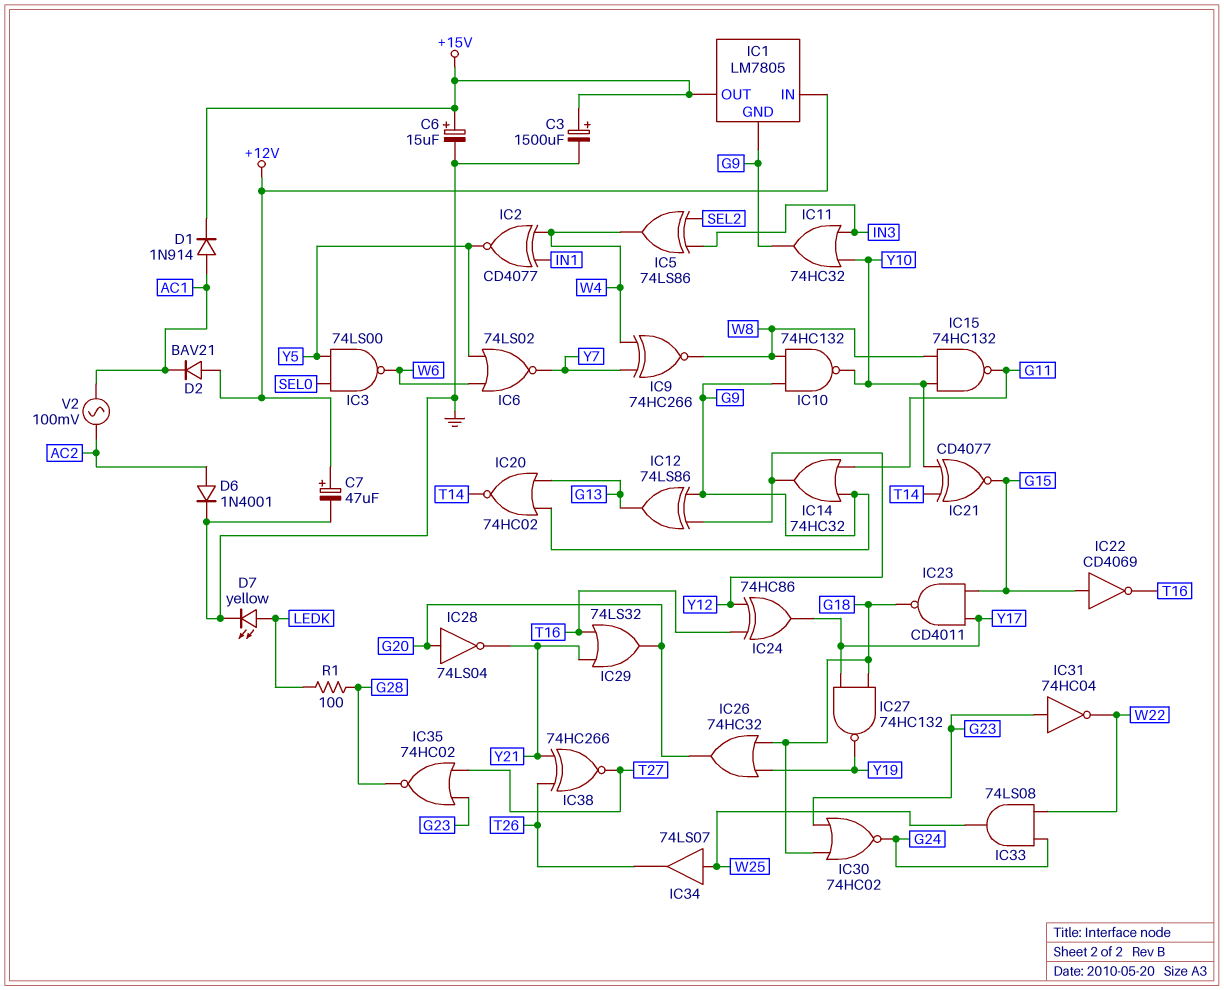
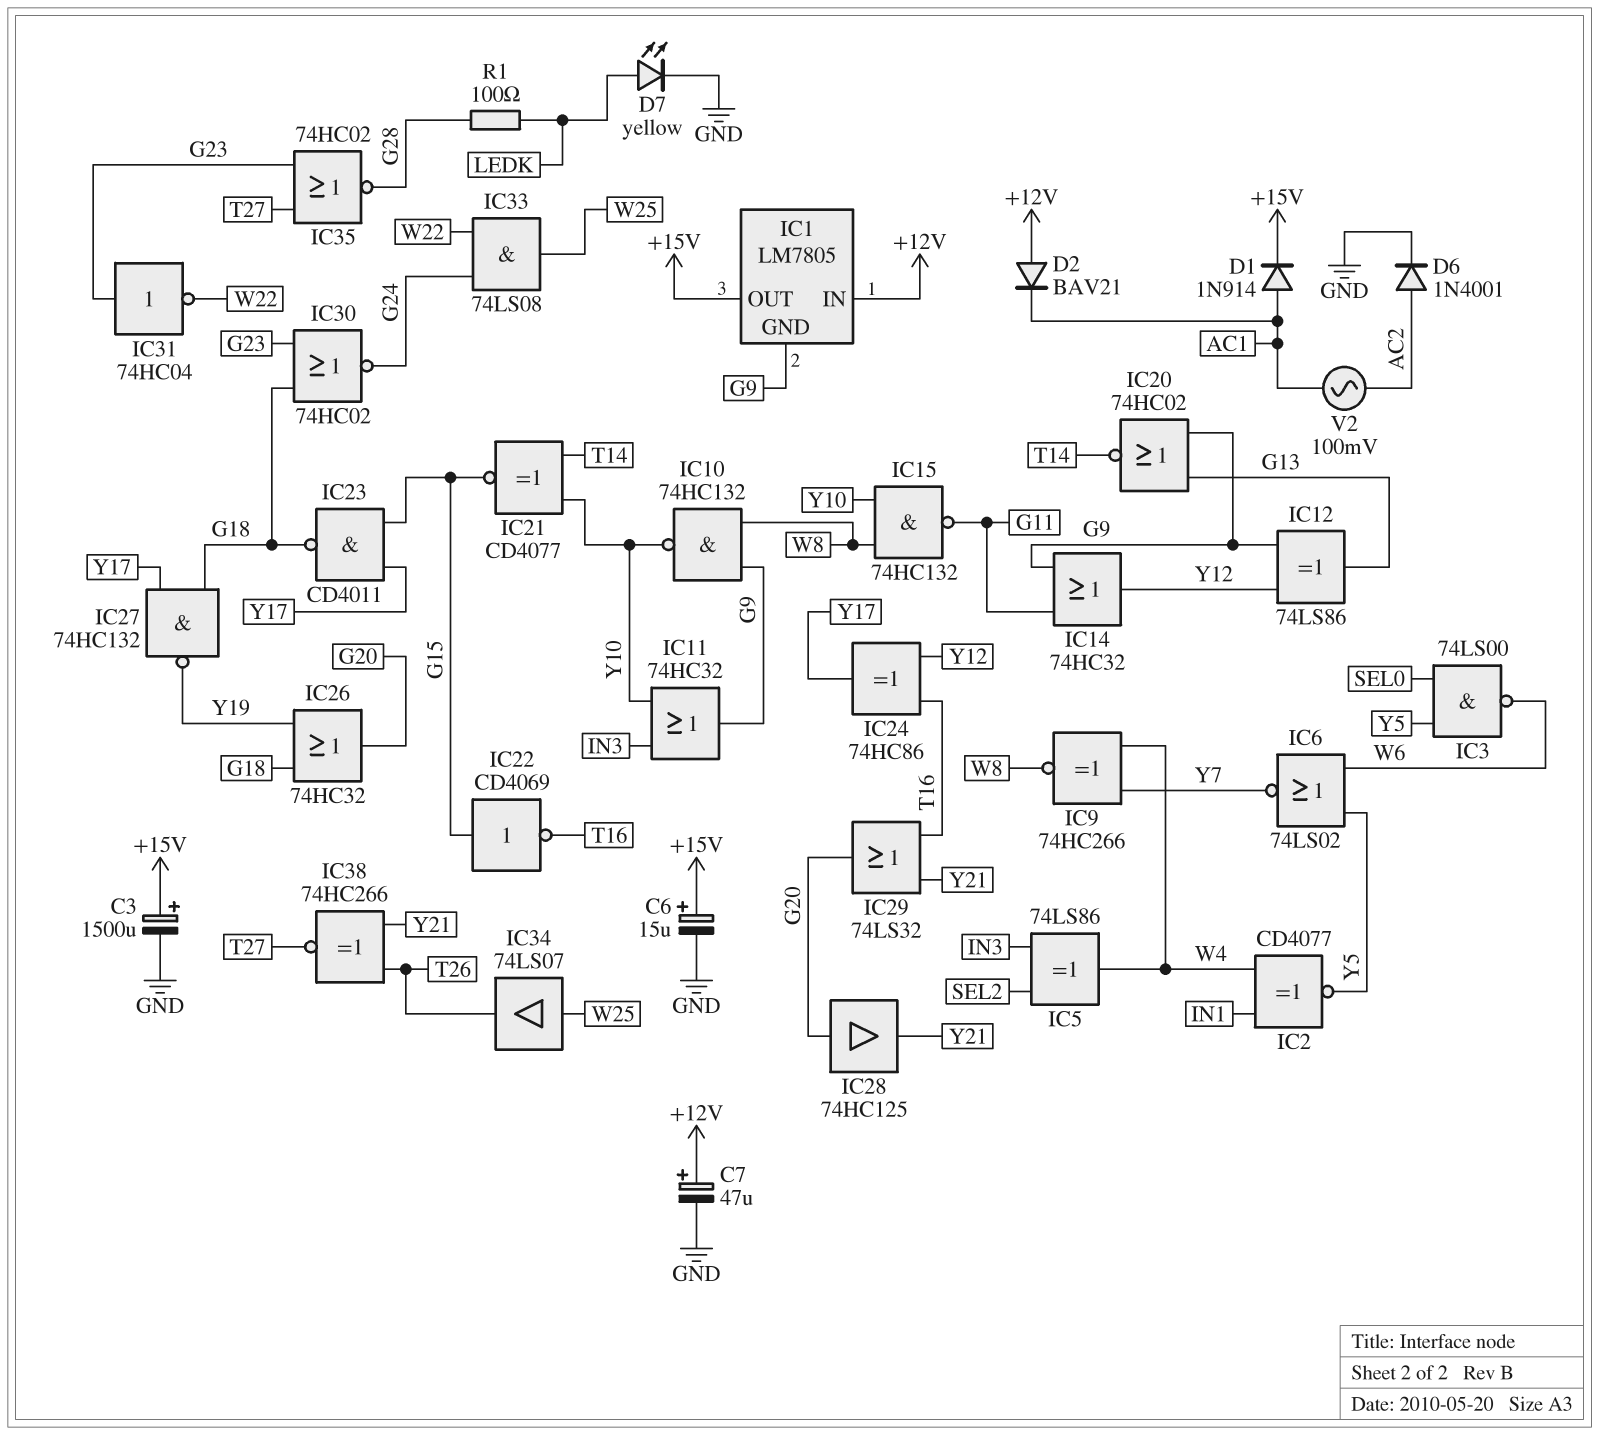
IC28: NOT 74LS04 (in G20, out Y21) -> buffer 74HC125 (in G20, out Y21)

